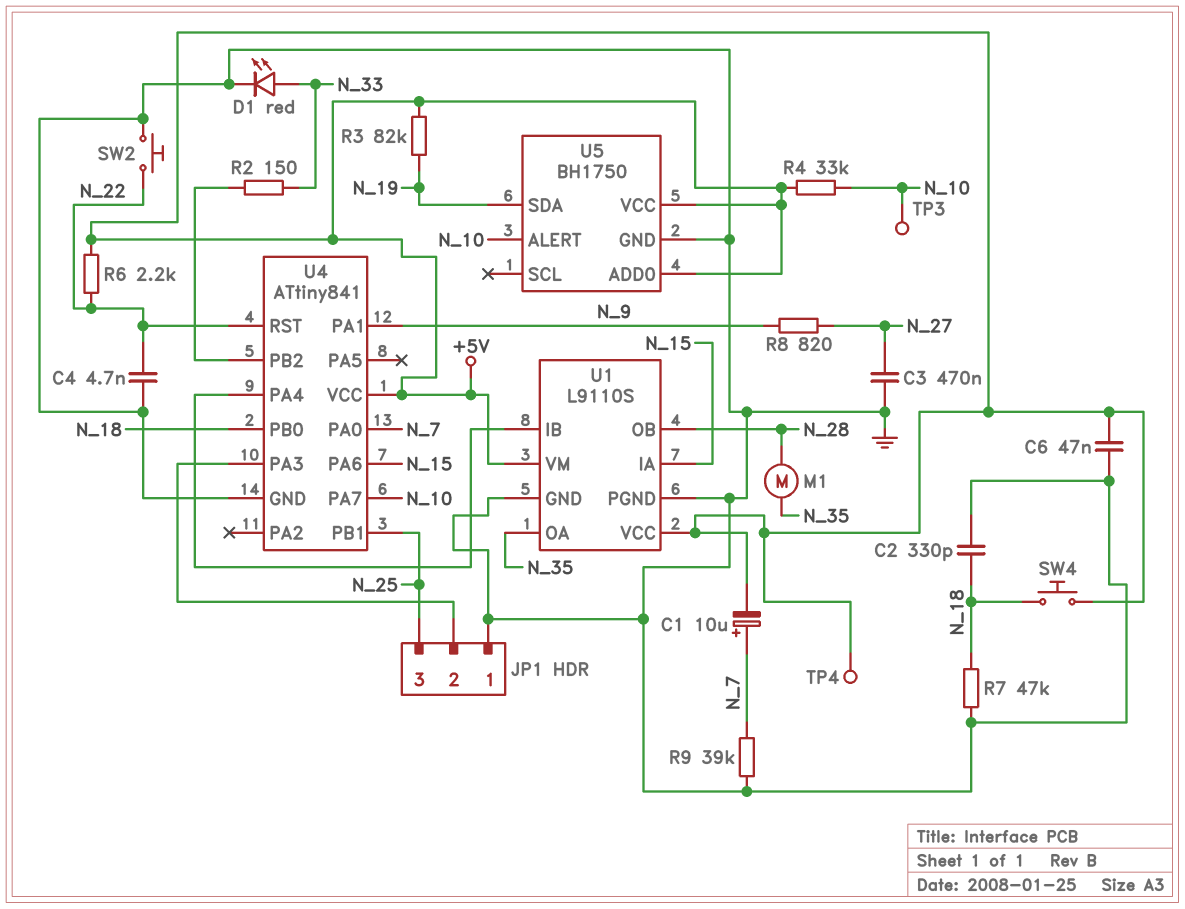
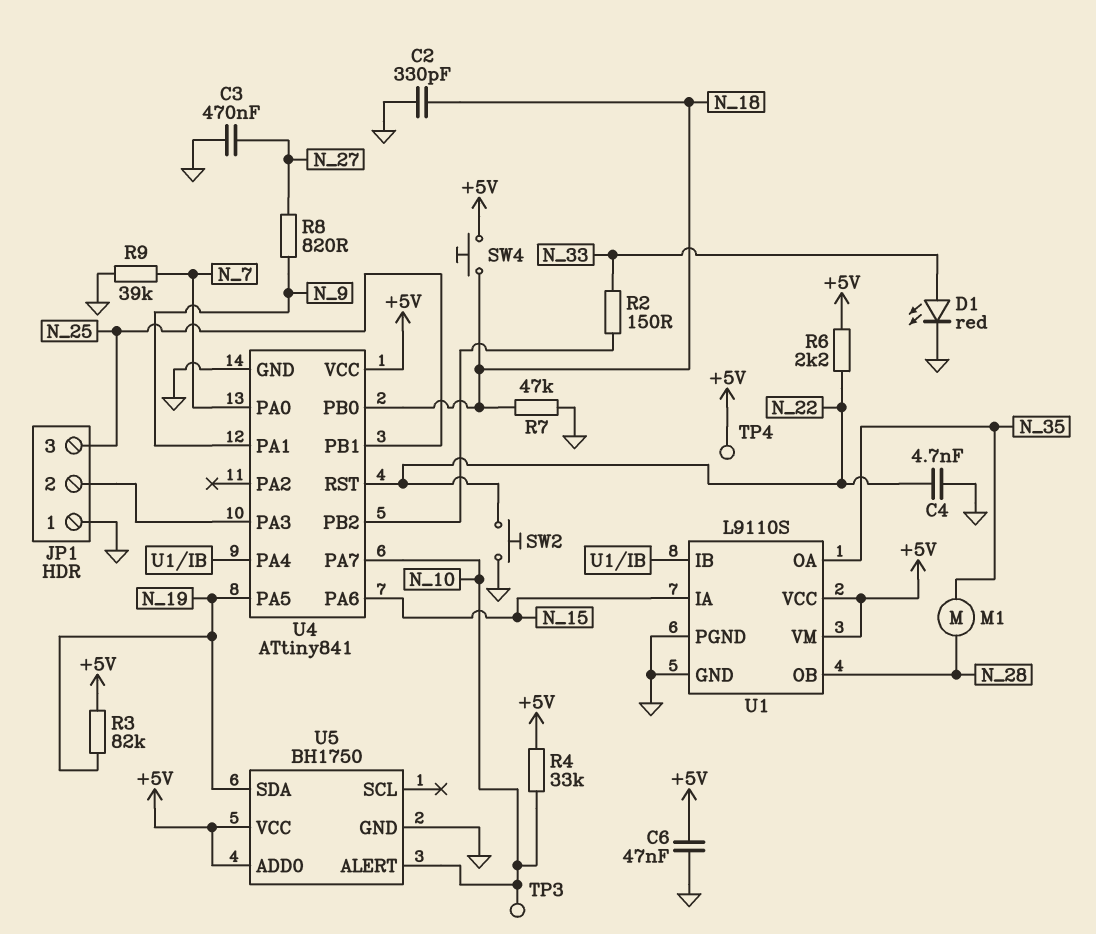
C1: 10uF (plus N_7, minus +5V) -> none
U4 pin PA5: none -> N_19

